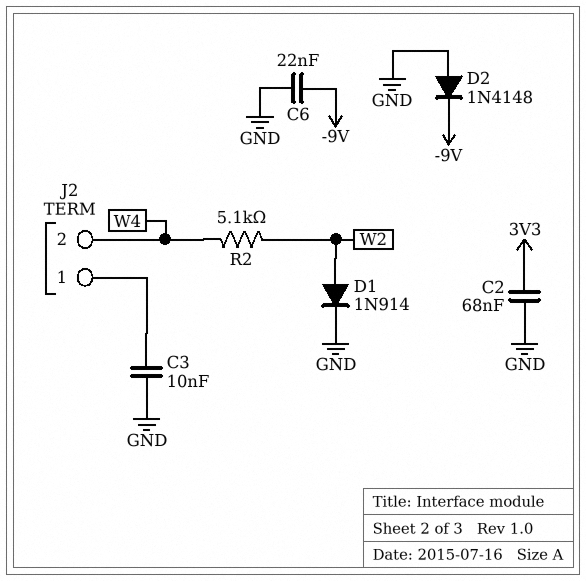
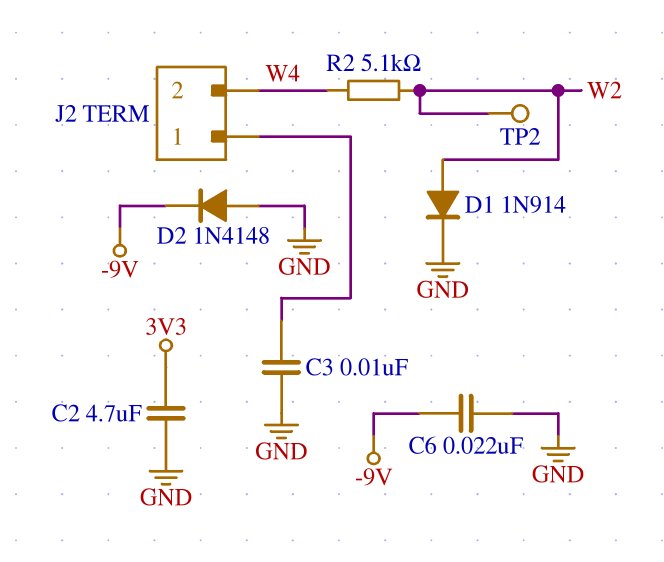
C2: 68nF (3V3, GND) -> 4.7uF (3V3, GND)
TP2: none -> test point (W2)

